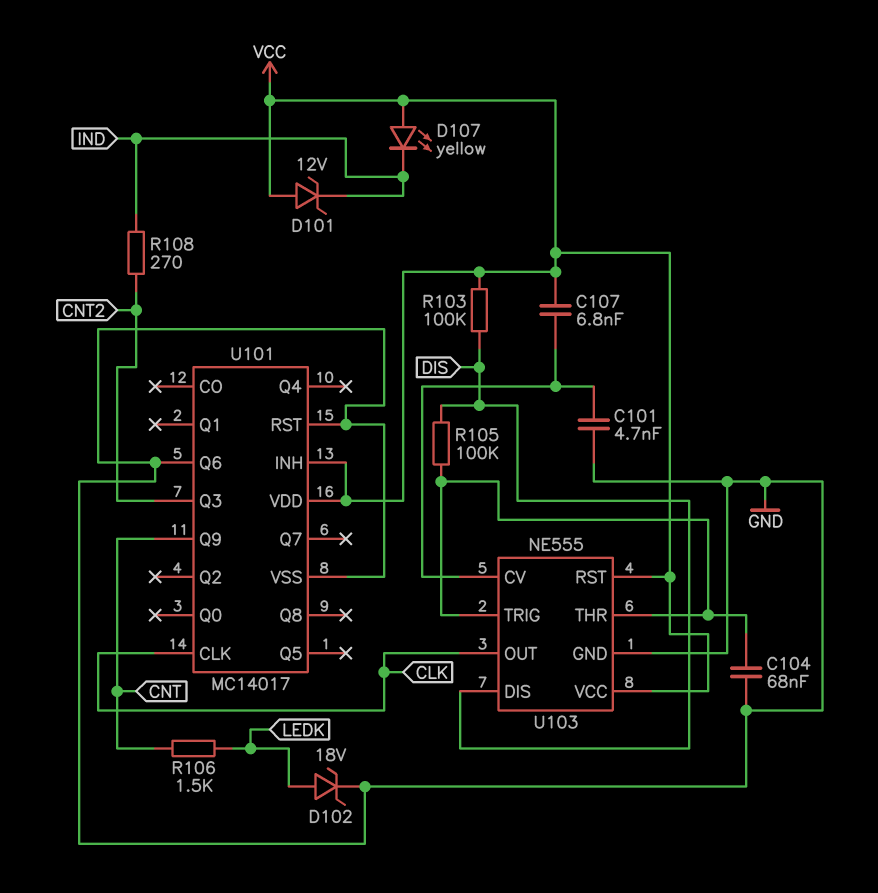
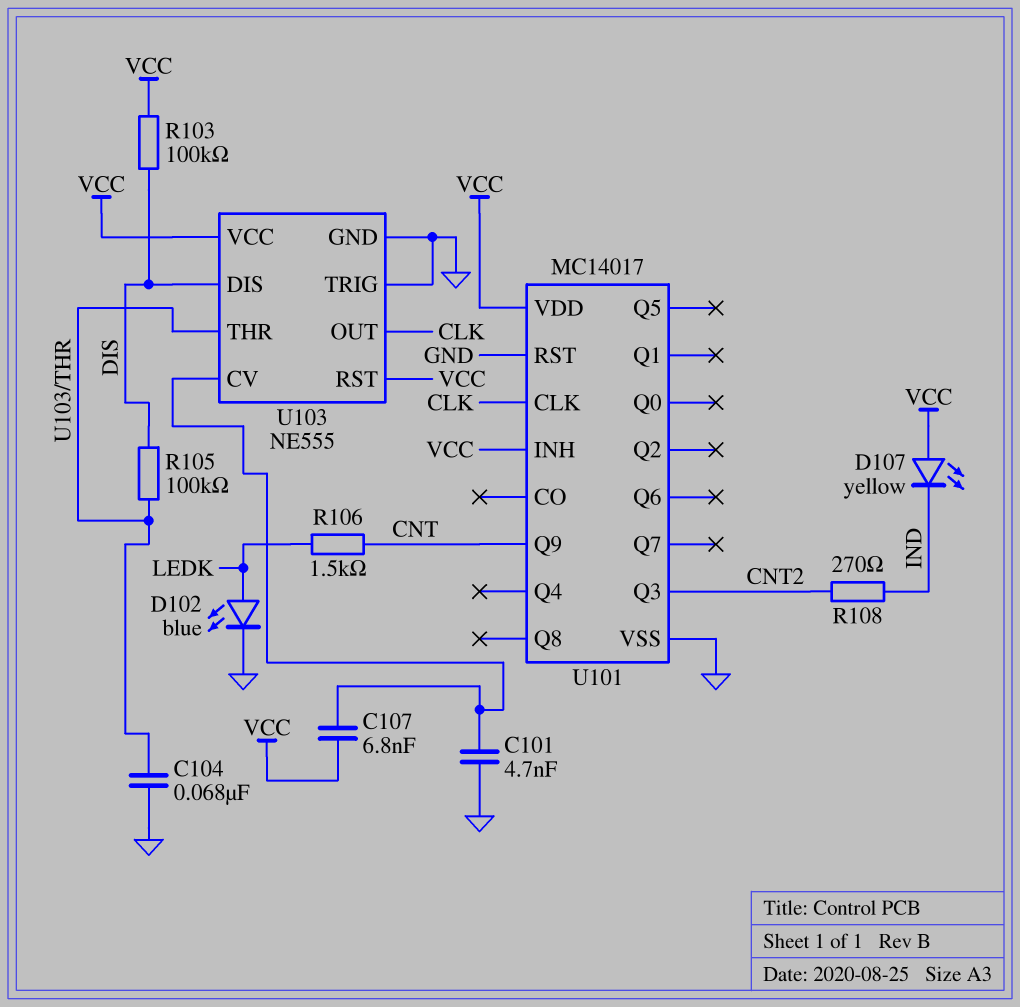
D101: zener 12V (A VCC, K IND) -> none
D102: zener 18V (A LEDK, K GND) -> LED blue (A LEDK, K GND)
U101 pin Q6: GND -> none
U103 pin TRIG: U103/THR -> GND

